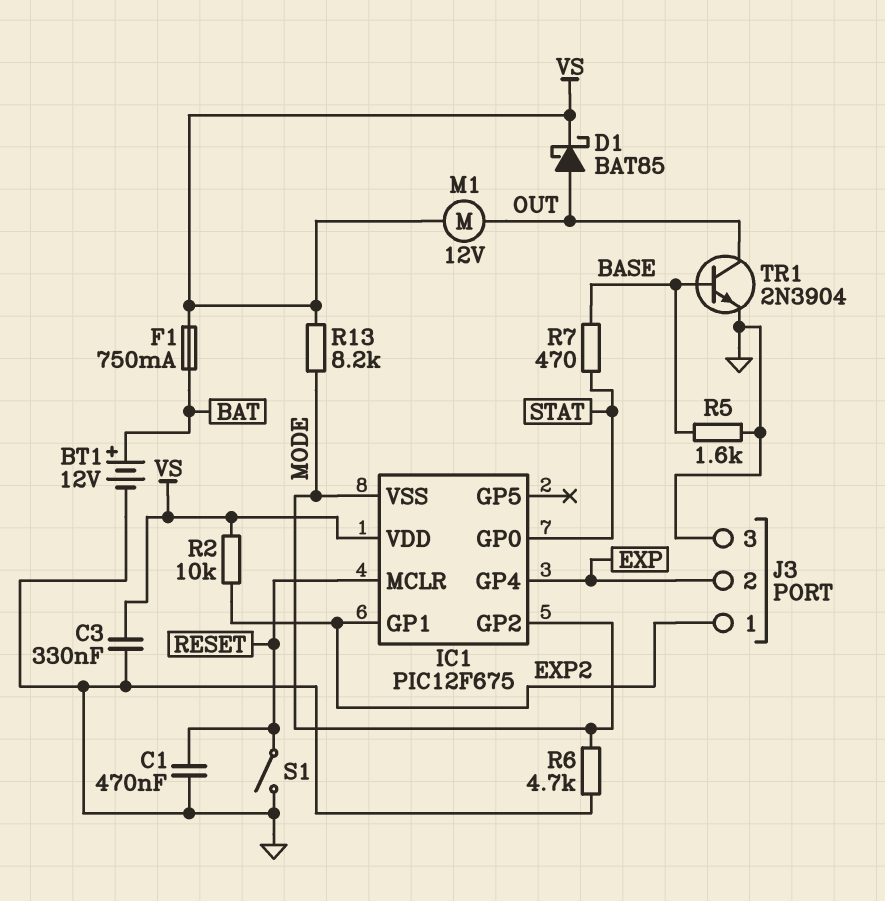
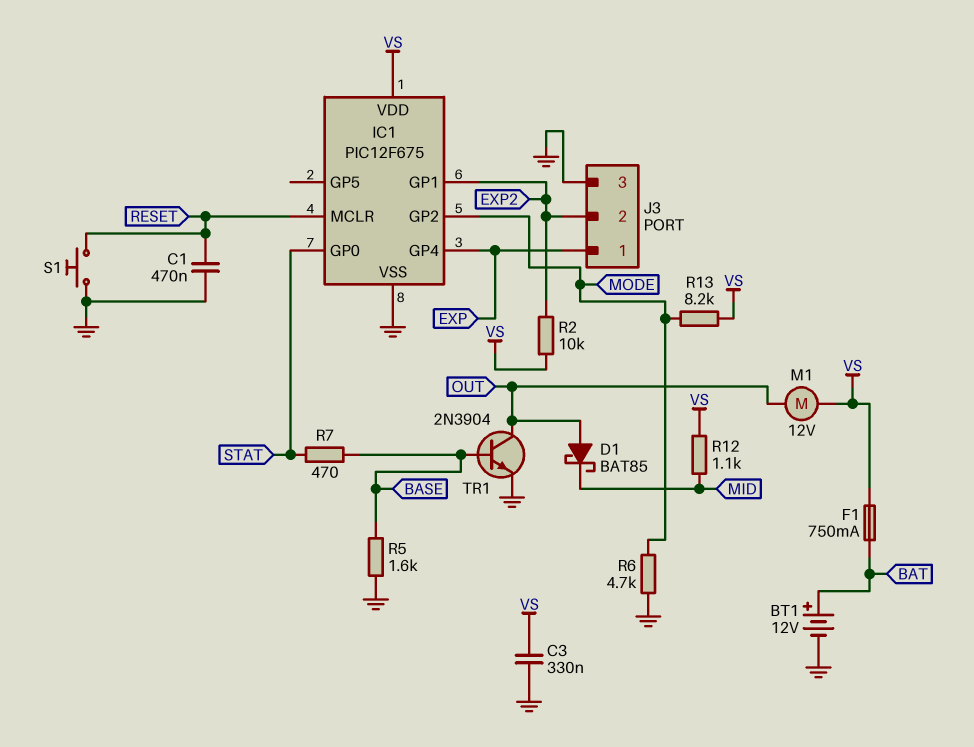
D1: schottky BAT85 (A OUT, K VS) -> schottky BAT85 (A OUT, K MID)
IC1 pin VSS: MODE -> GND
J3 pin 1: EXP2 -> EXP
J3 pin 2: EXP -> EXP2
R12: none -> 1.1k (MID, VS)
S1: switch (GND, RESET) -> button (GND, RESET)

